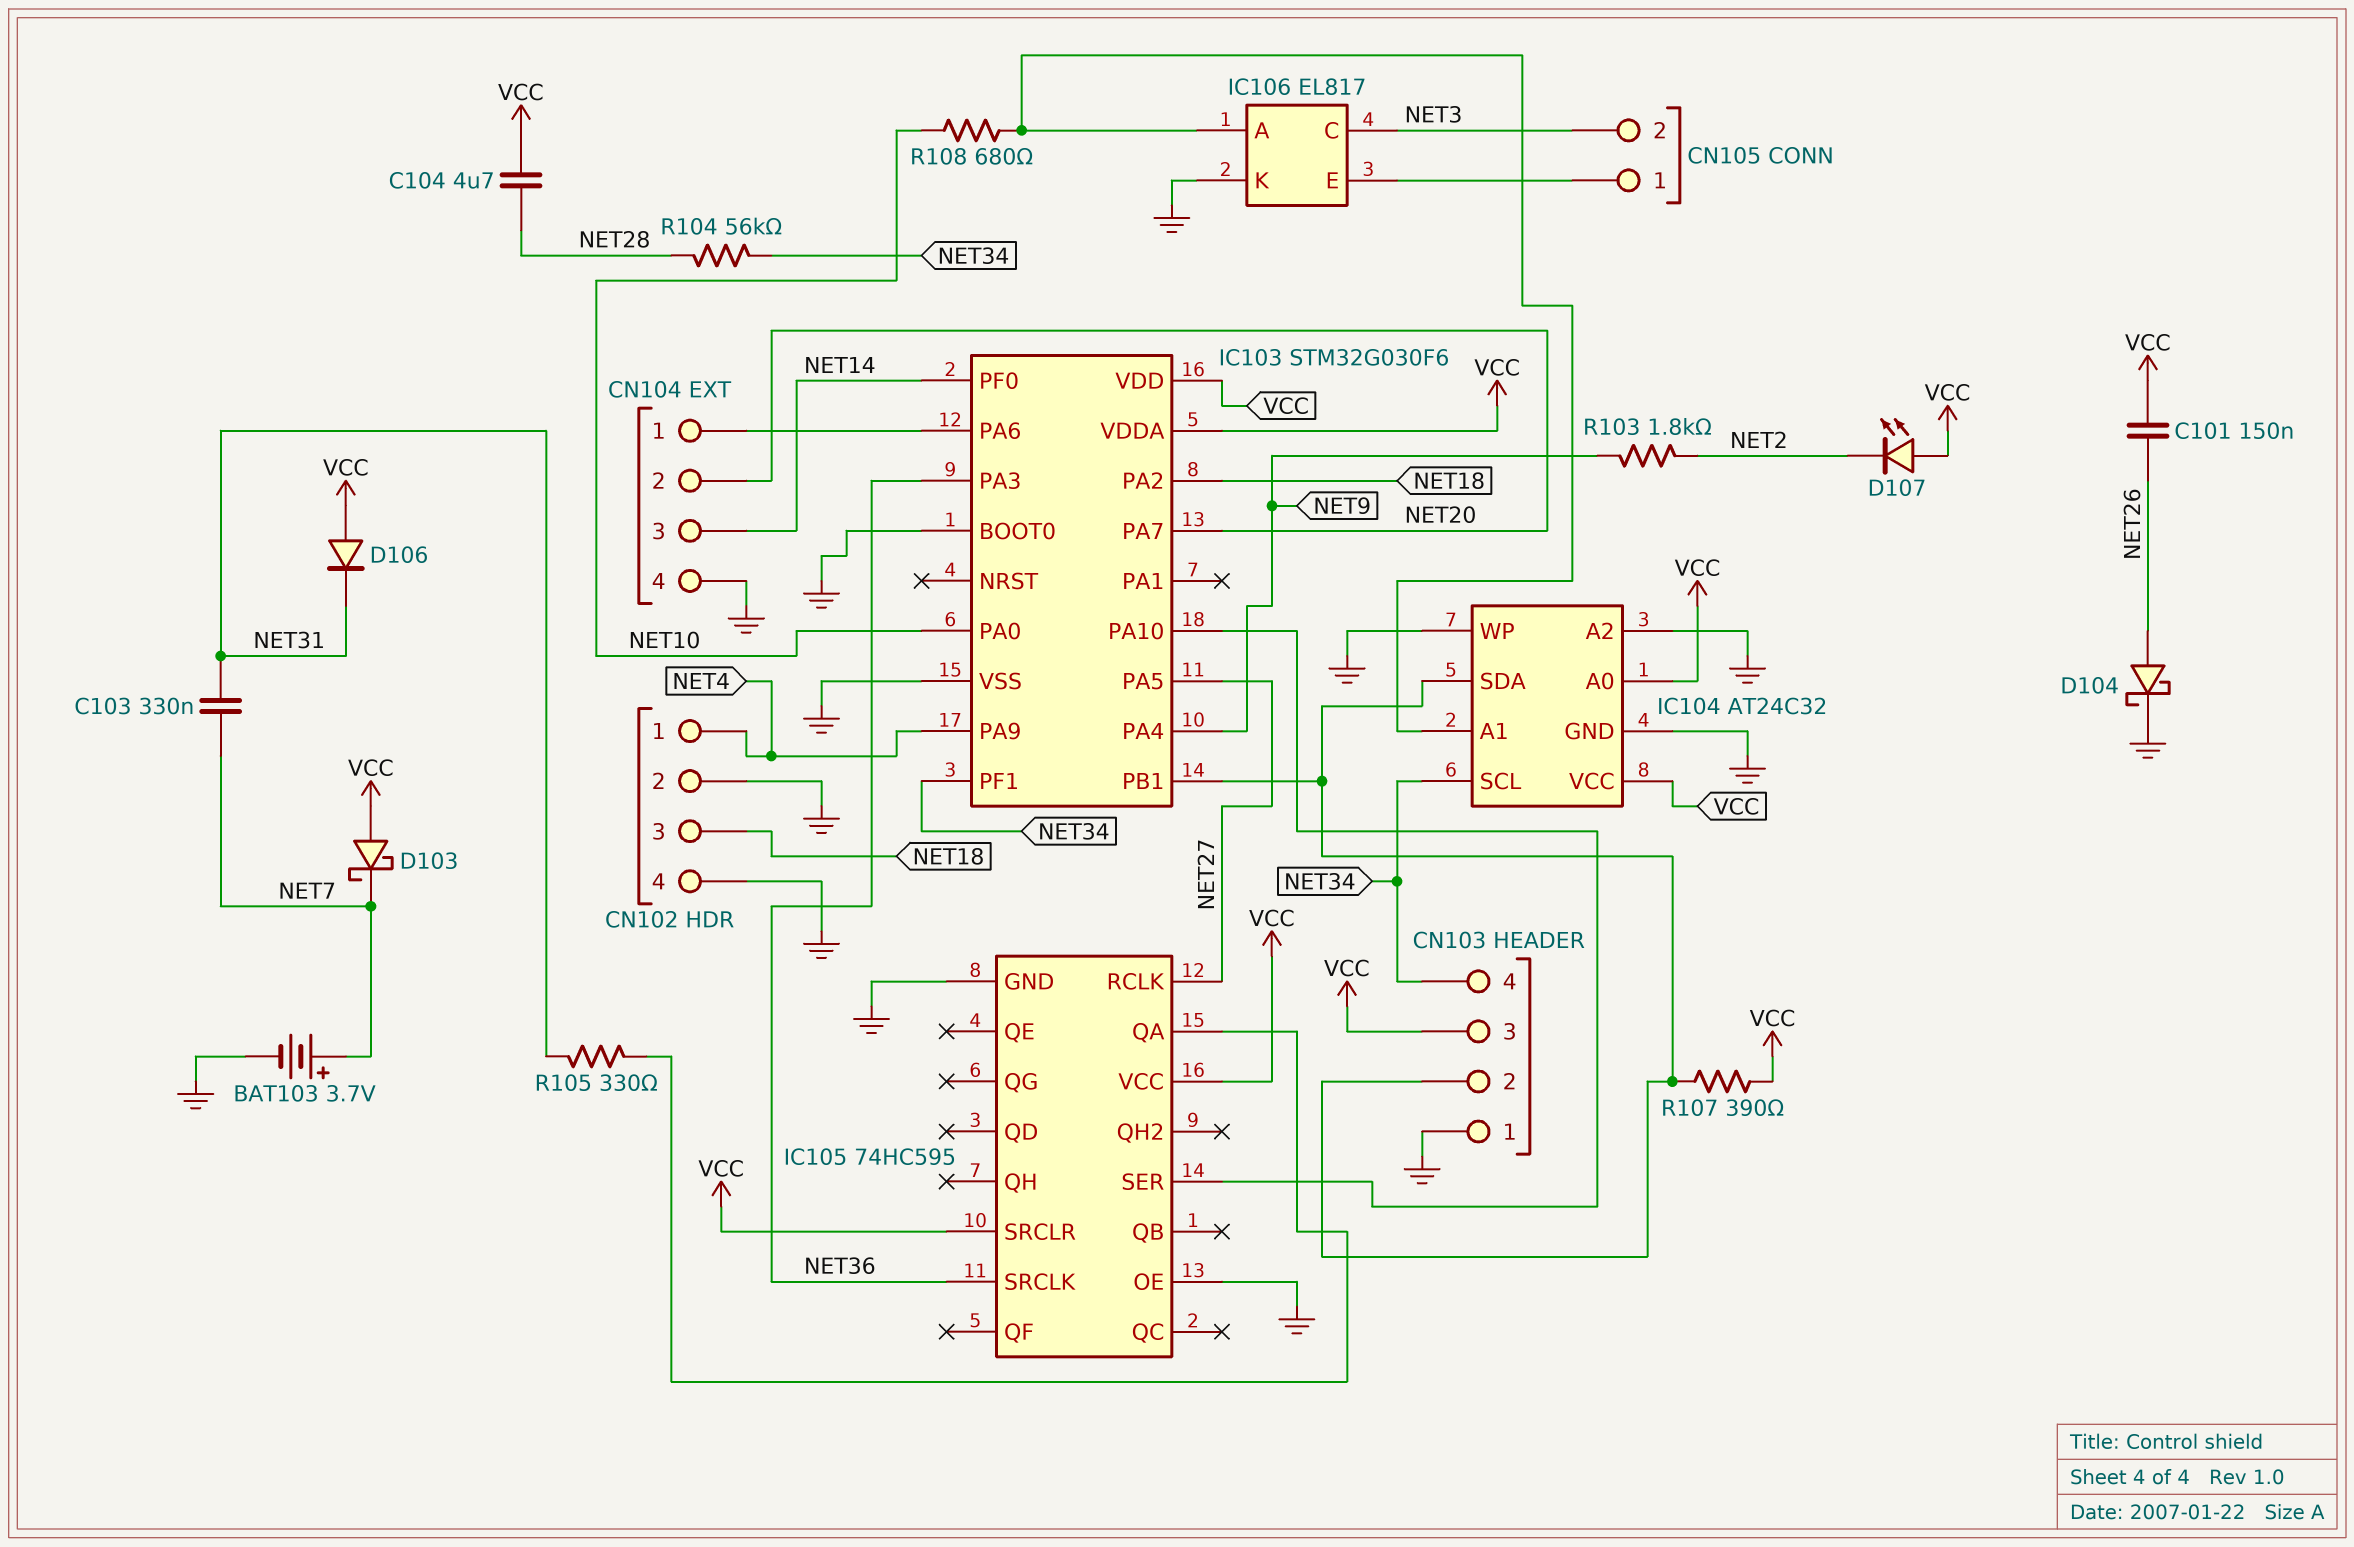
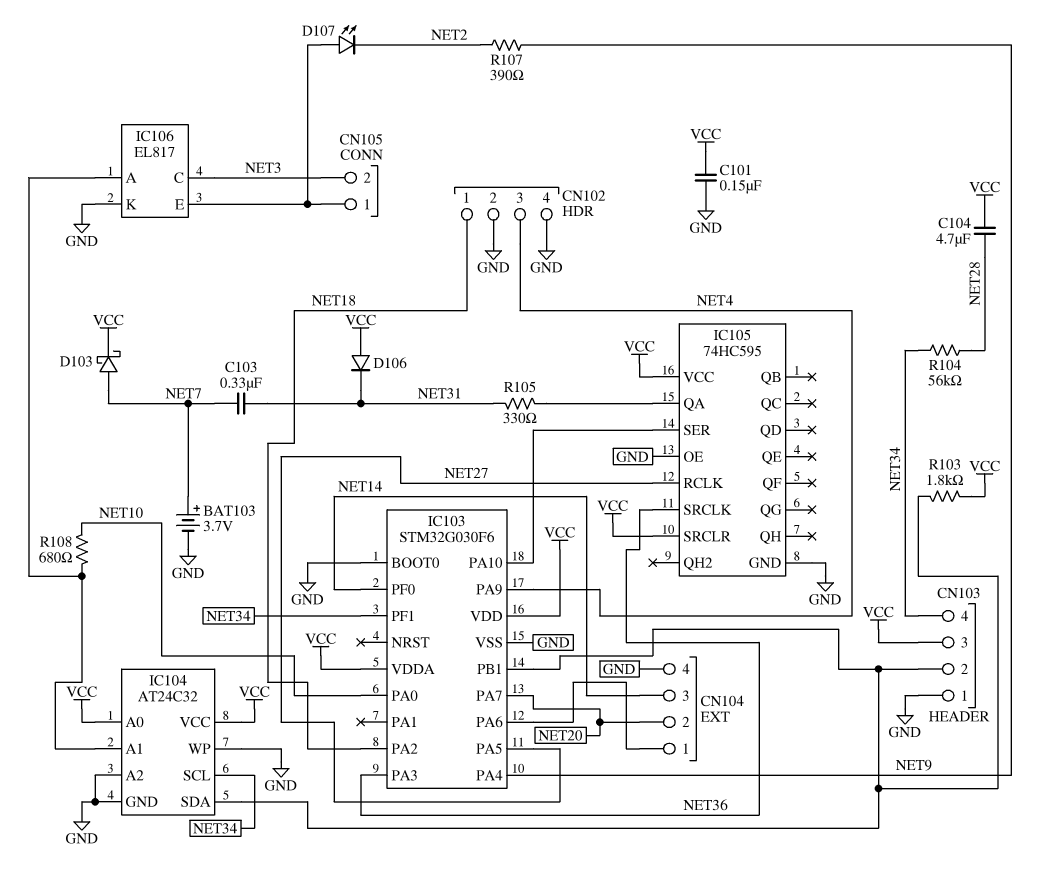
C101: 150nF (NET26, VCC) -> 150nF (GND, VCC)
CN102 pin 1: NET4 -> NET18
CN102 pin 3: NET18 -> NET4
D103: schottky (A VCC, K NET7) -> schottky (A NET7, K VCC)
D104: schottky (A NET26, K GND) -> none
D107: LED (A VCC, K NET2) -> LED (A CN105/1, K NET2)
R103: 1.8k (NET2, NET9) -> 1.8k (CN103/2, VCC)
R107: 390 (CN103/2, VCC) -> 390 (NET2, NET9)

